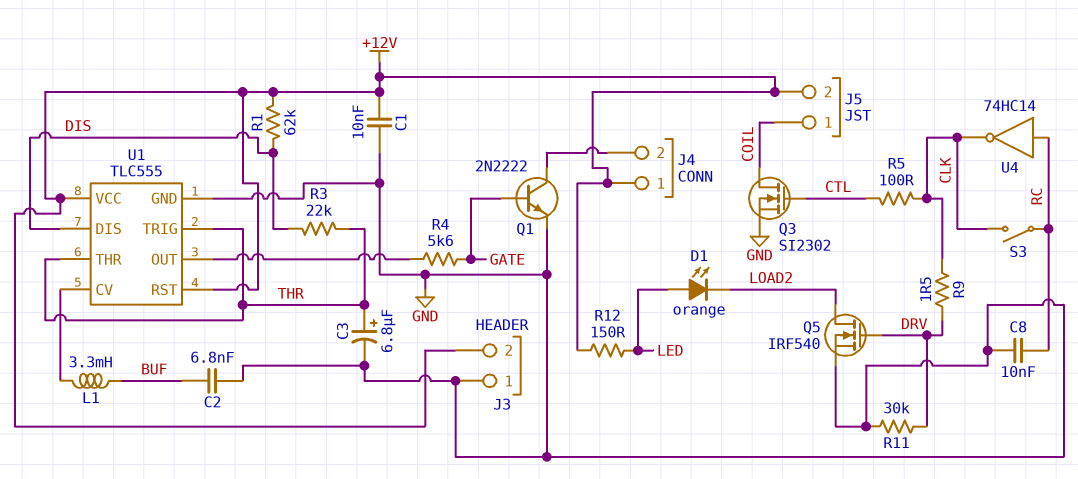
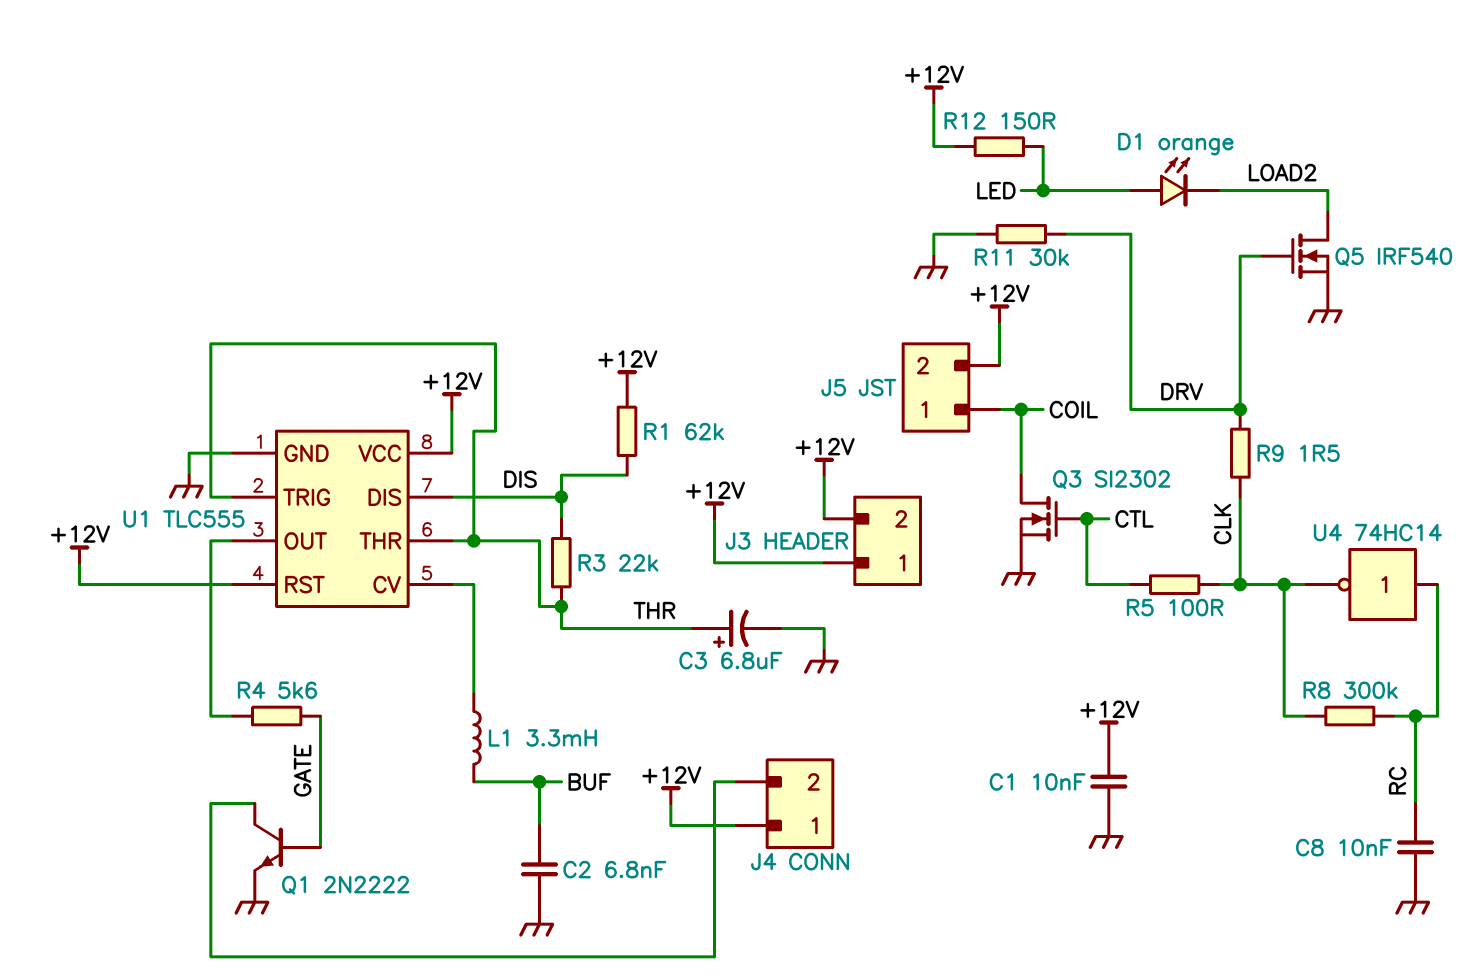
J3 pin 1: GND -> +12V
R8: none -> 300k (CLK, RC)
S3: switch (CLK, RC) -> none

